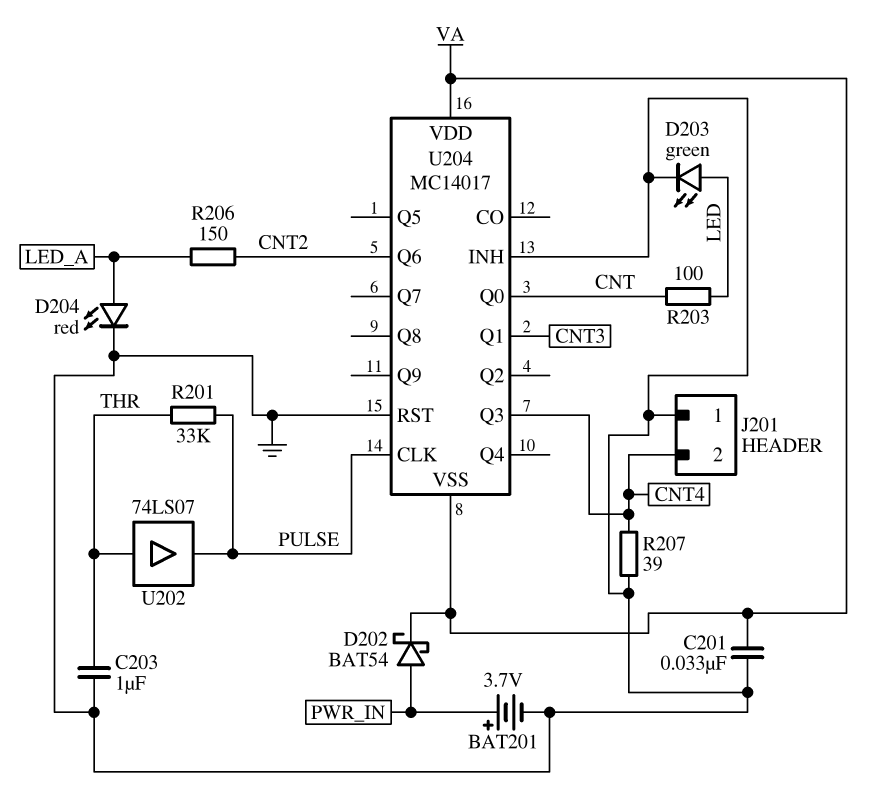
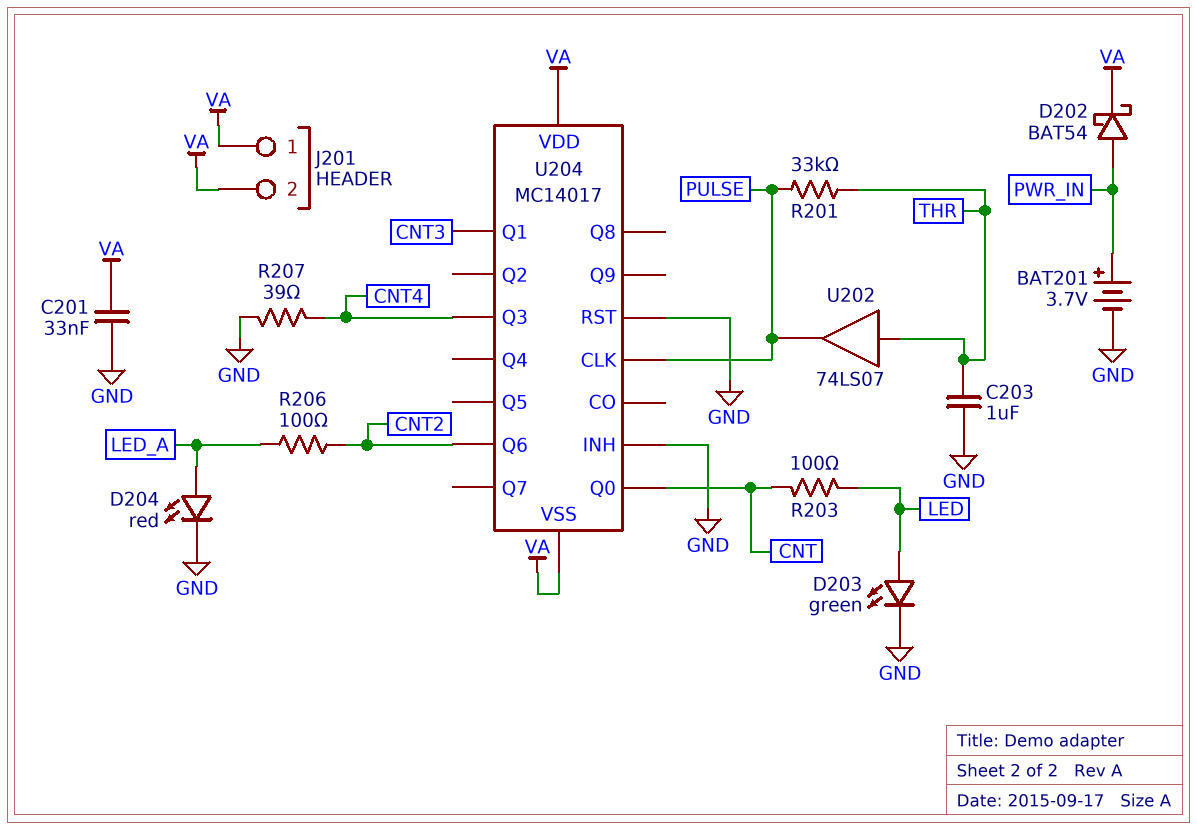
J201 pin 1: GND -> VA
J201 pin 2: CNT4 -> VA
R206: 150 (CNT2, LED_A) -> 100 (CNT2, LED_A)

